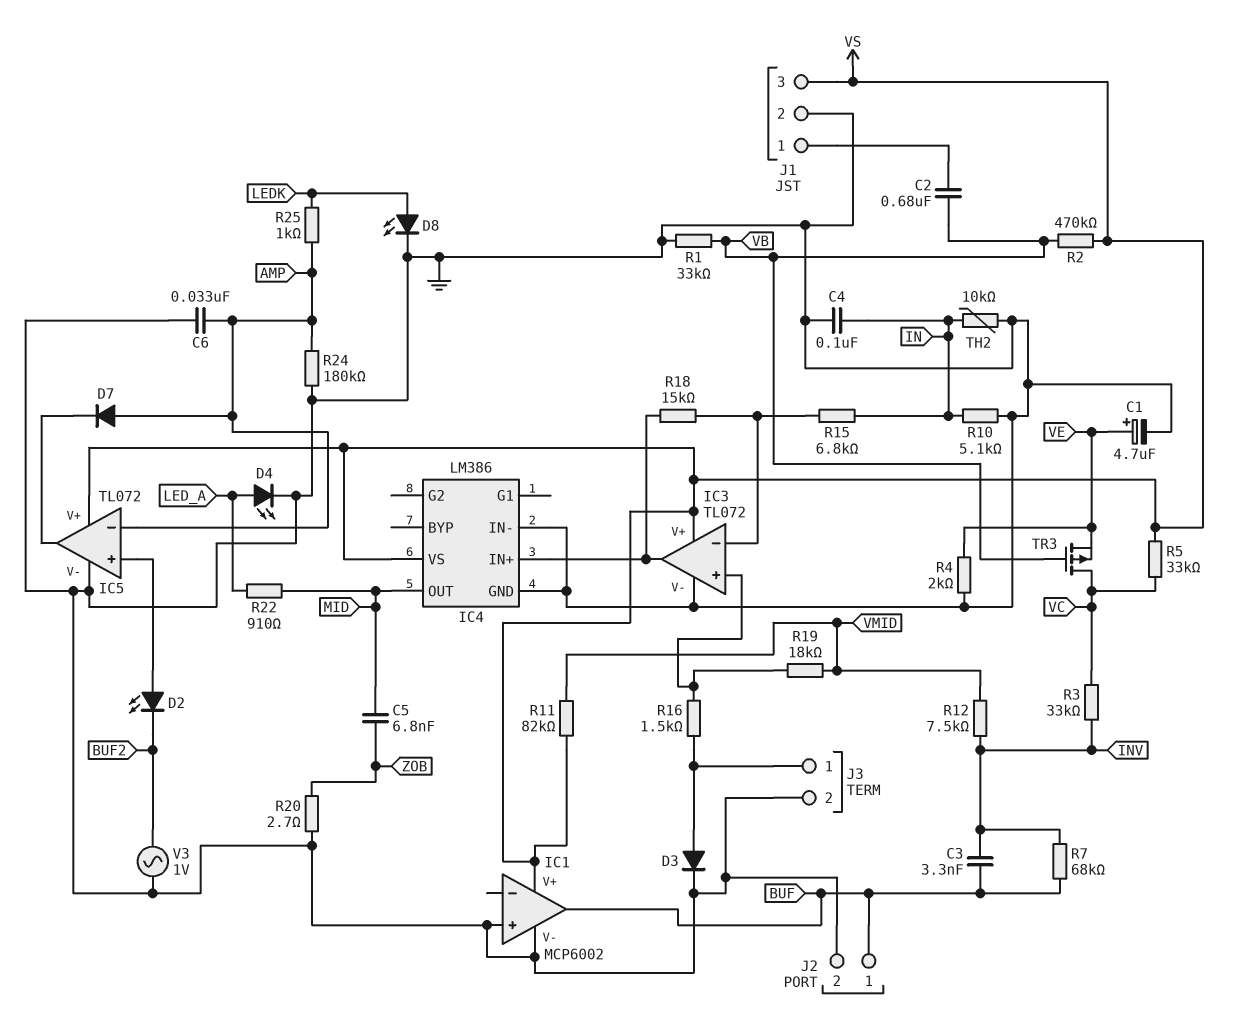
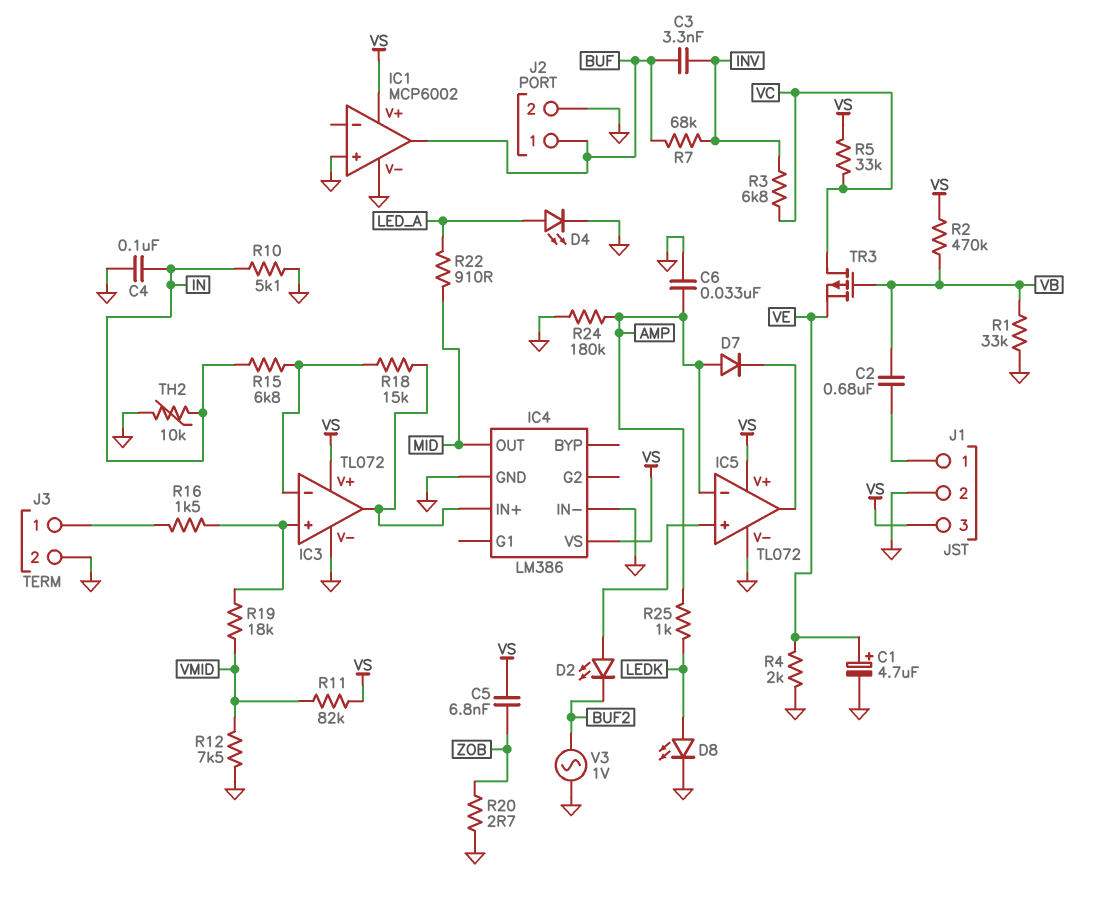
C5: 6.8nF (MID, ZOB) -> 6.8nF (VS, ZOB)
D3: diode (A J3/1, K GND) -> none
R3: 33k (INV, VC) -> 6.8k (INV, VC)
R12: 7.5k (INV, VMID) -> 7.5k (GND, VMID)

